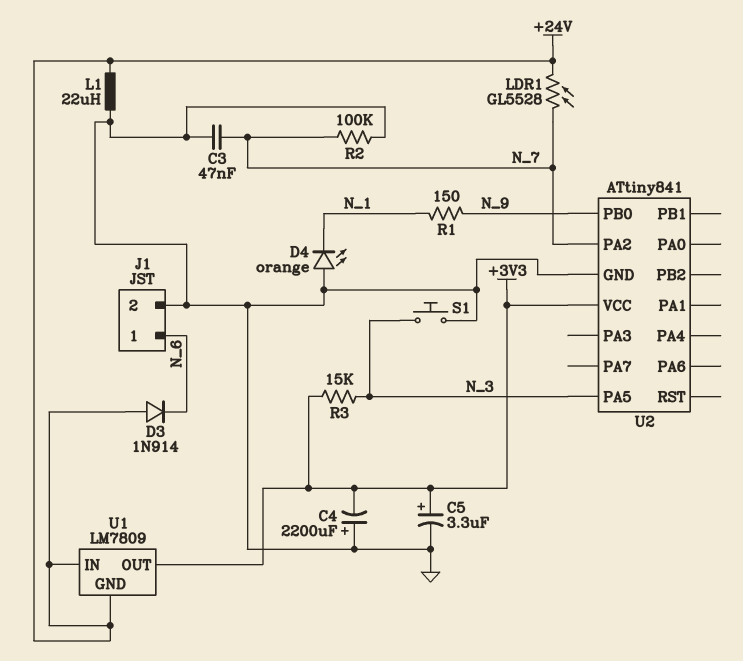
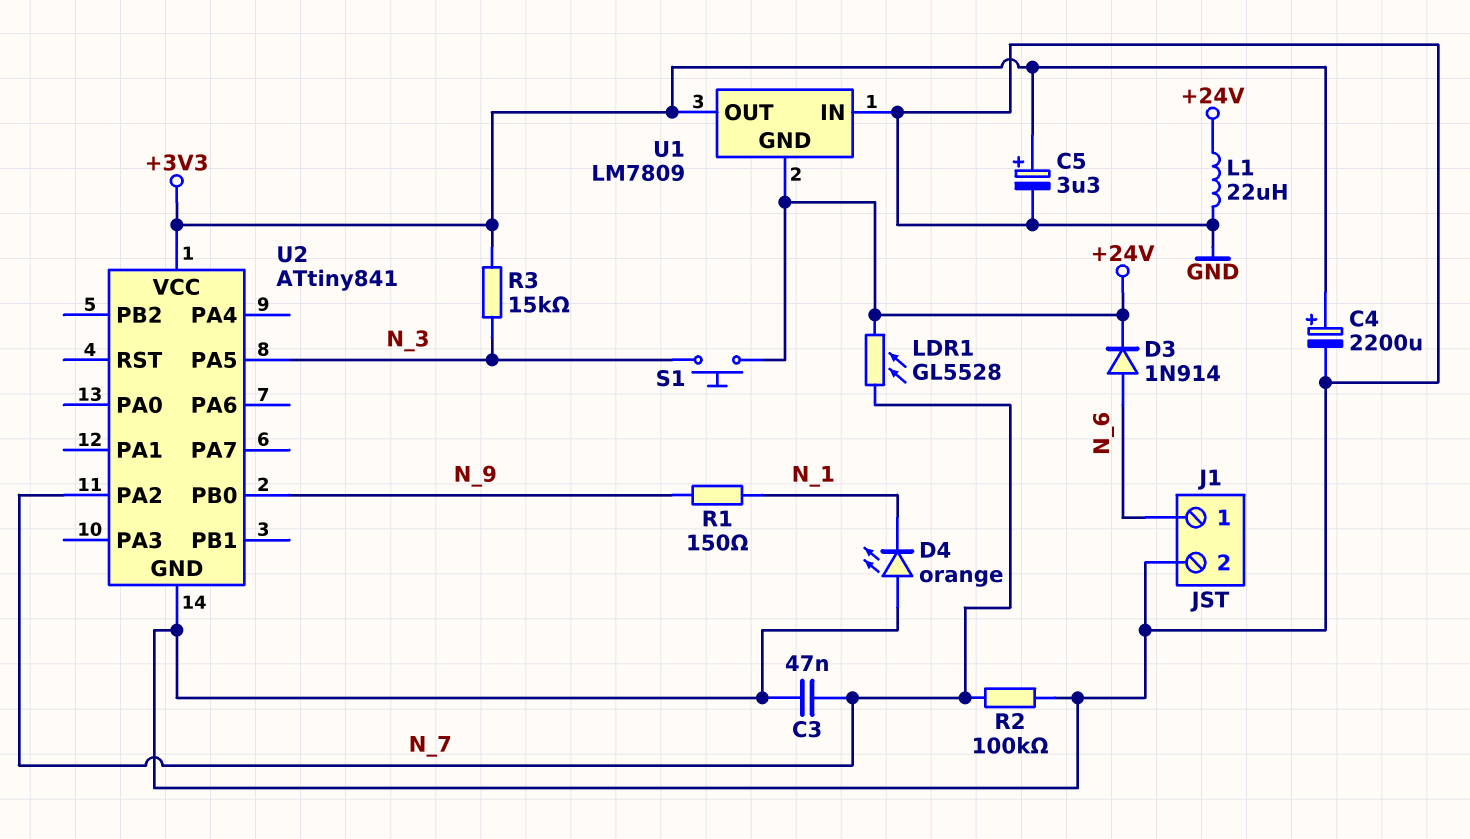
C4: 2200uF (plus GND, minus +3V3) -> 2200uF (plus +3V3, minus GND)
D3: diode 1N914 (A +24V, K N_6) -> diode 1N914 (A N_6, K +24V)
S1: button (GND, N_3) -> button (+24V, N_3)
U1 pin IN: +24V -> GND

